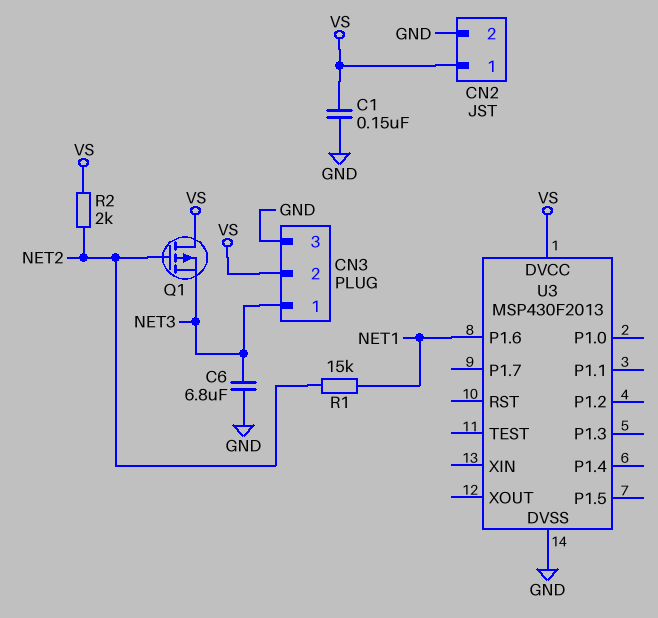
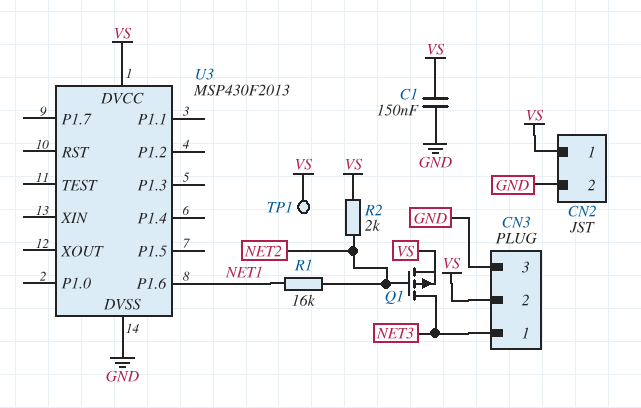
C6: 6.8uF (GND, NET3) -> none
Q1: PMOS (G NET2, D VS, S NET3) -> PMOS (G NET2, D NET3, S VS)
R1: 15k (NET1, NET2) -> 16k (NET1, NET2)
TP1: none -> test point (VS)

